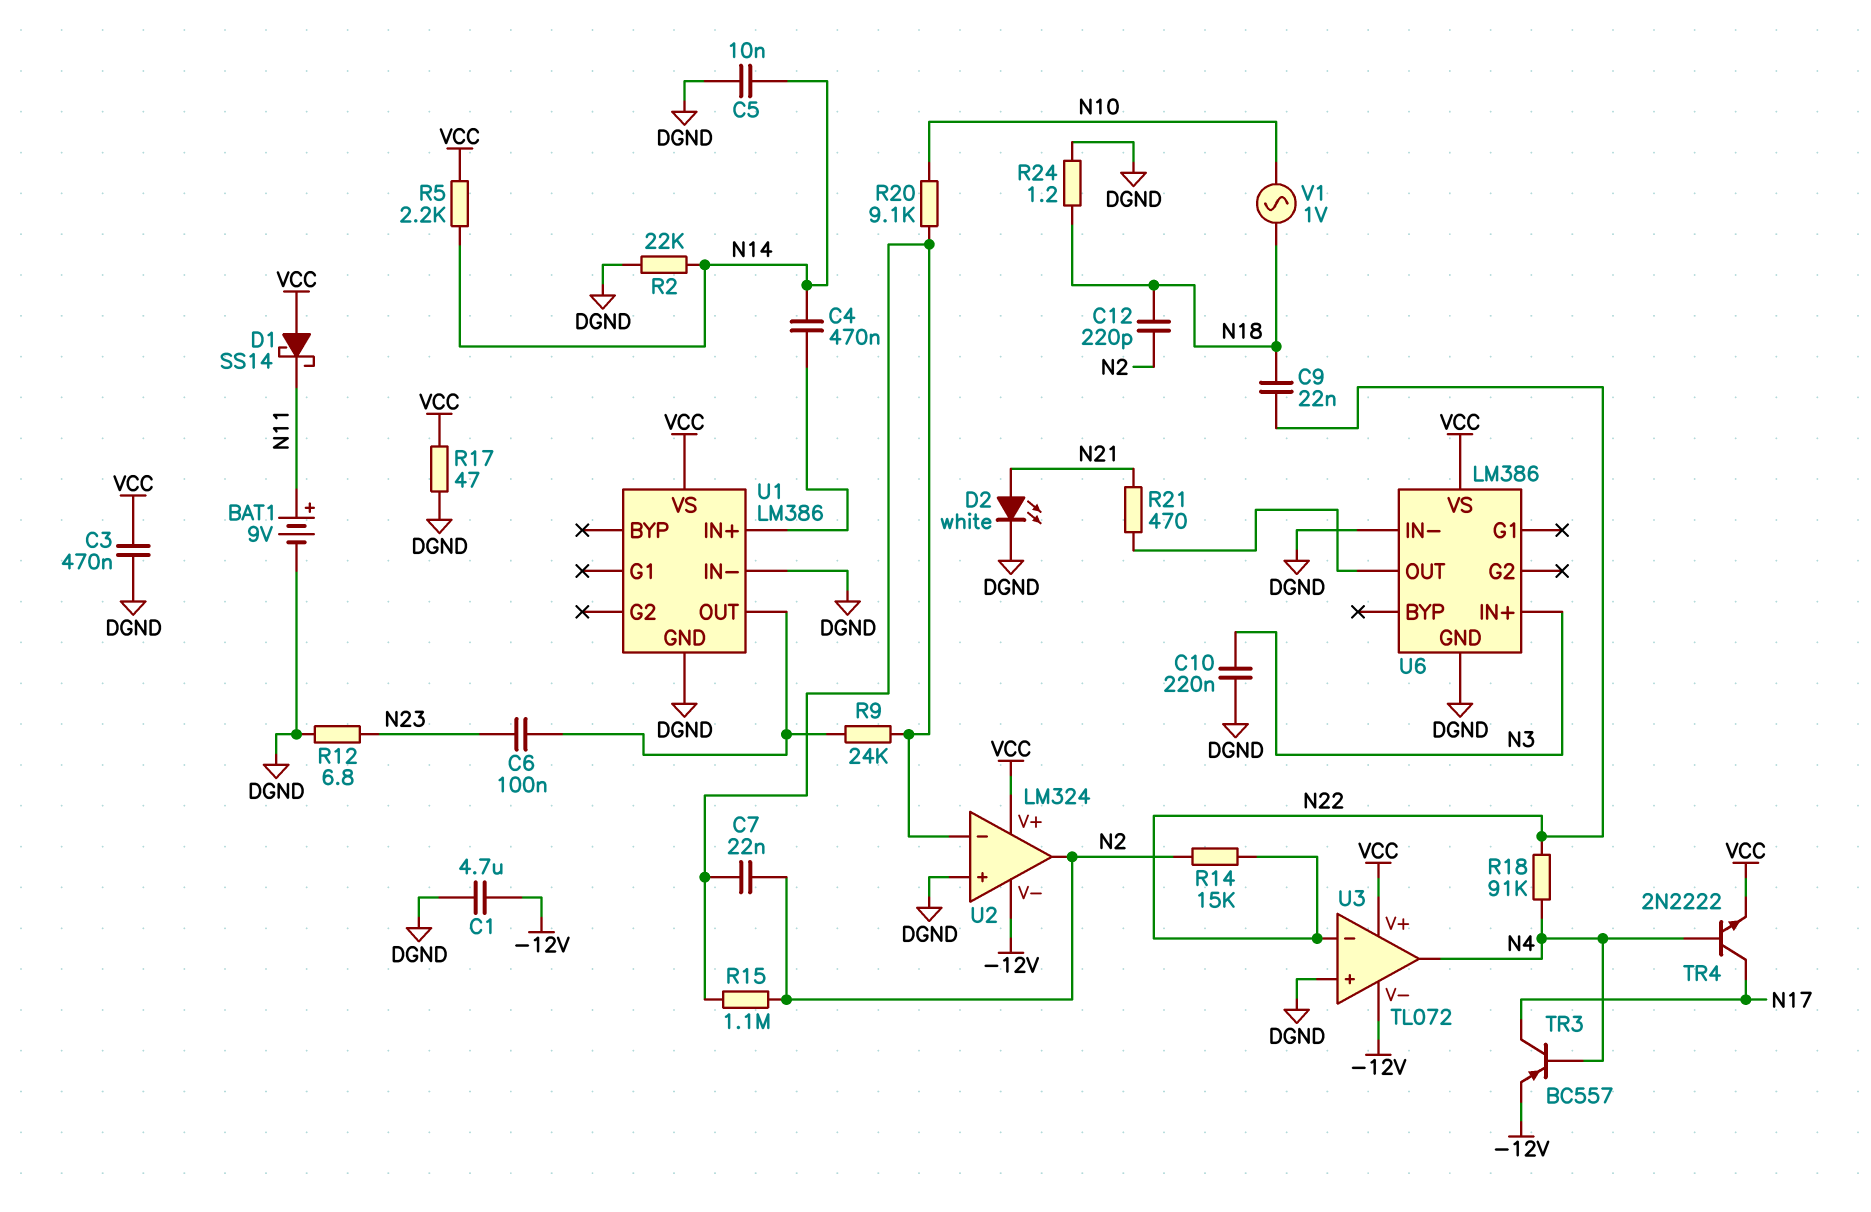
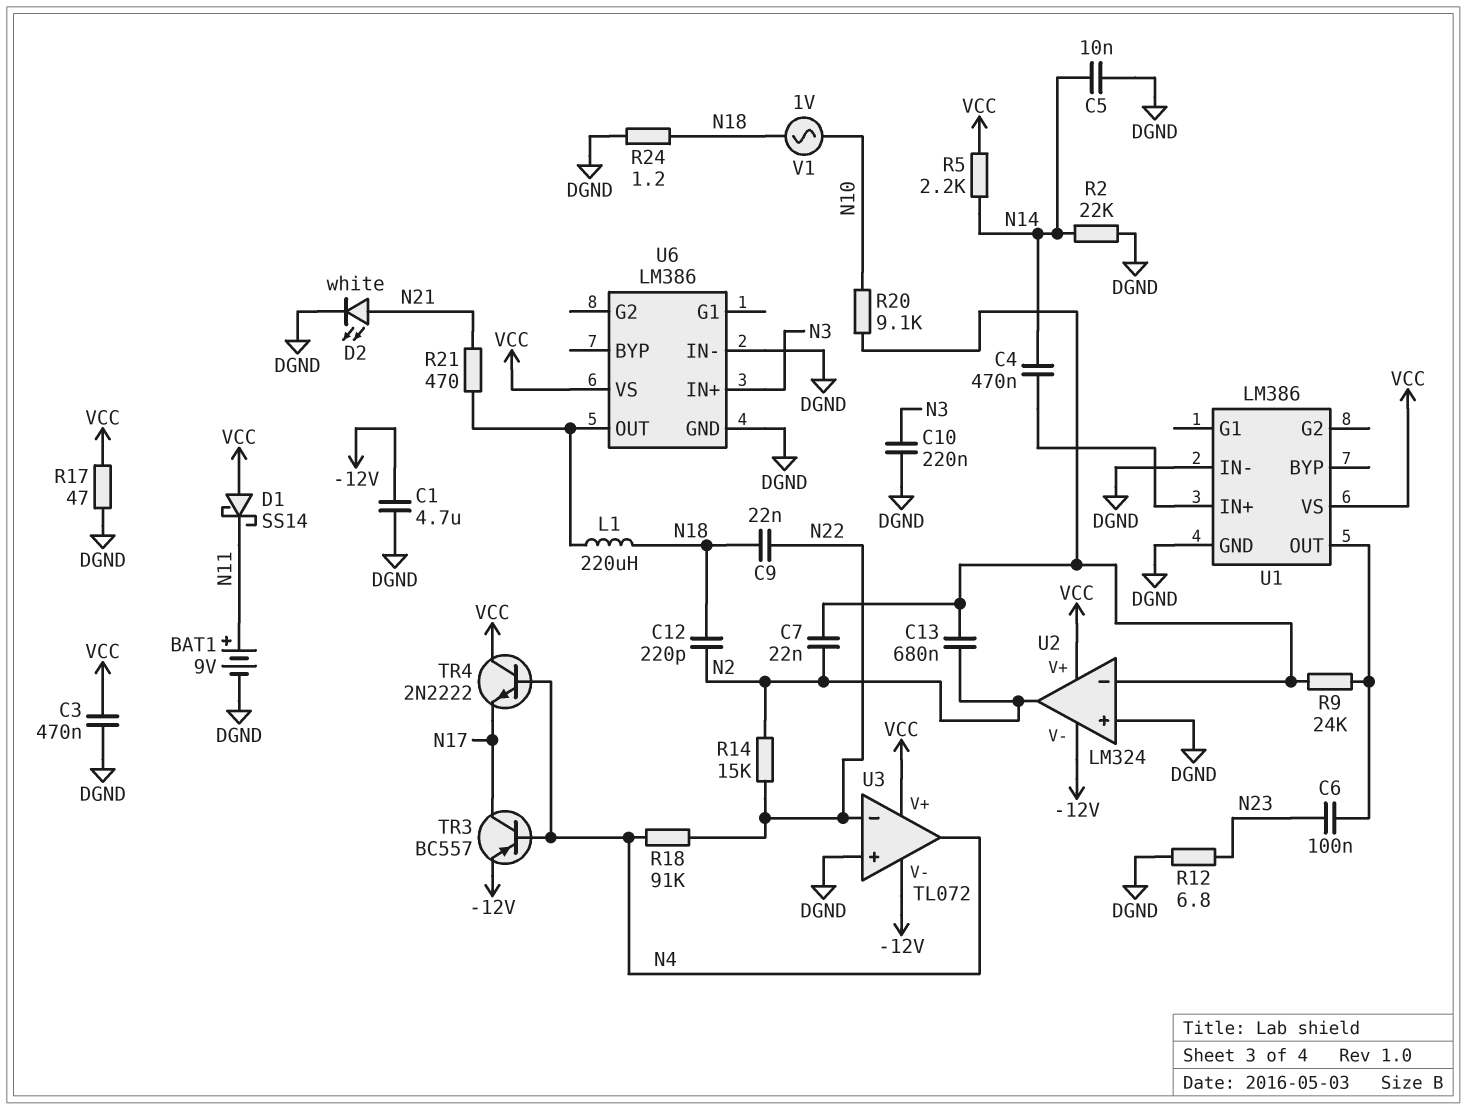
C13: none -> 680nF (N2, U2/in-)
L1: none -> 220uH (N18, U6/OUT)
R15: 1.1M (N2, U2/in-) -> none
TR4: NPN 2N2222 (B N4, C N17, E VCC) -> NPN 2N2222 (B N4, C VCC, E N17)

